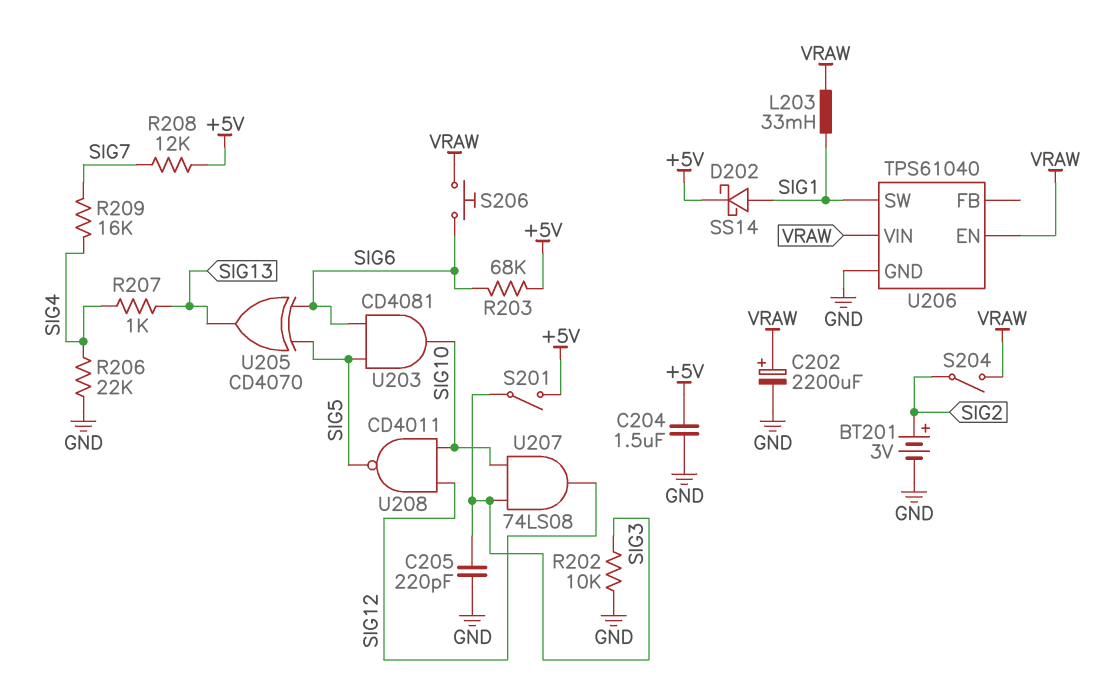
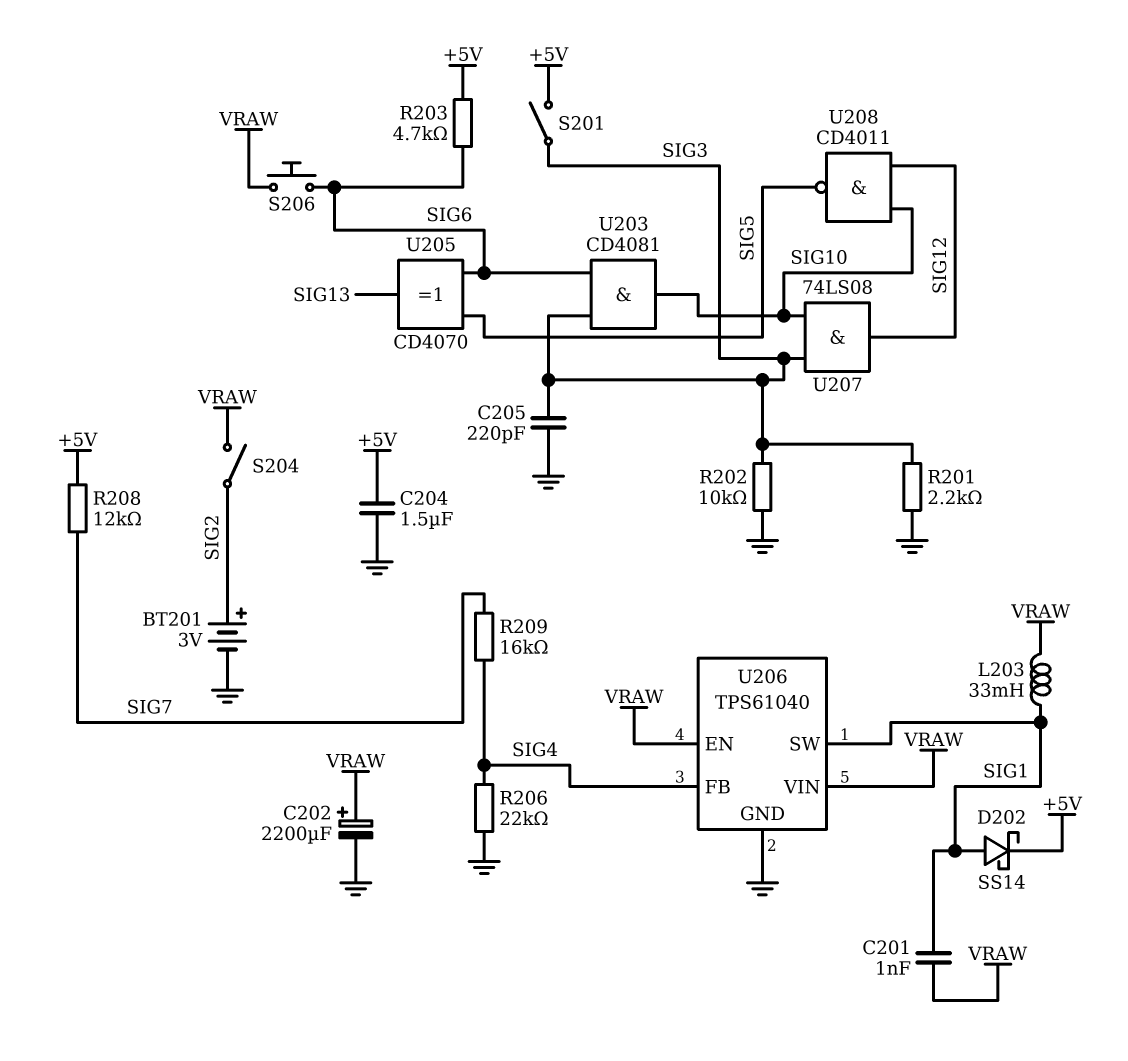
C201: none -> 1nF (SIG1, VRAW)
R201: none -> 2.2k (GND, SIG3)
R203: 68k (+5V, SIG6) -> 4.7k (+5V, SIG6)
R207: 1k (SIG4, SIG13) -> none
U203: AND CD4081 (in SIG5, in SIG6, out SIG10) -> AND CD4081 (in SIG3, in SIG6, out SIG10)
U206 pin FB: none -> SIG4

